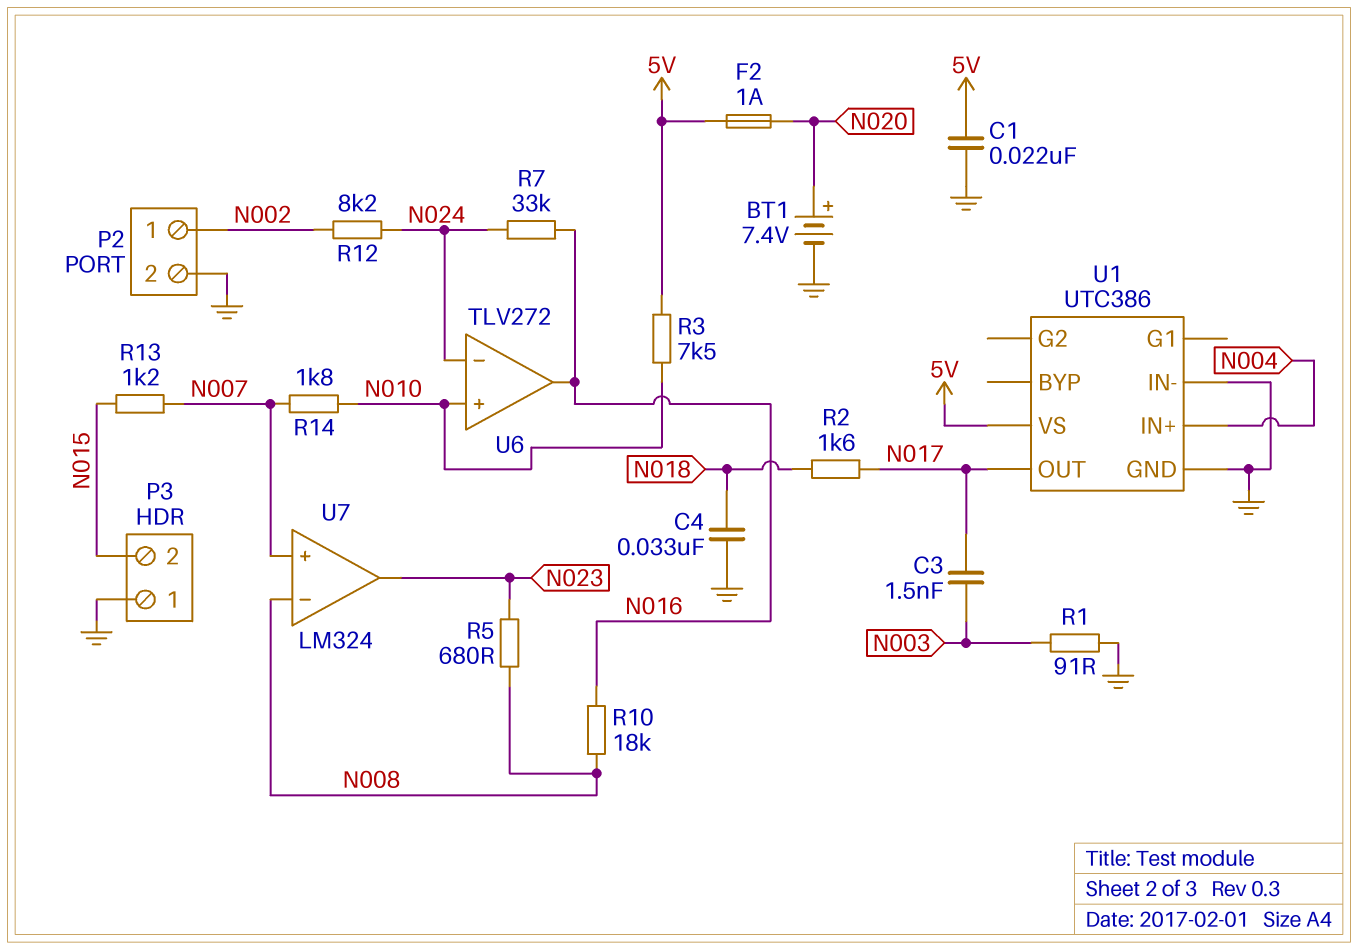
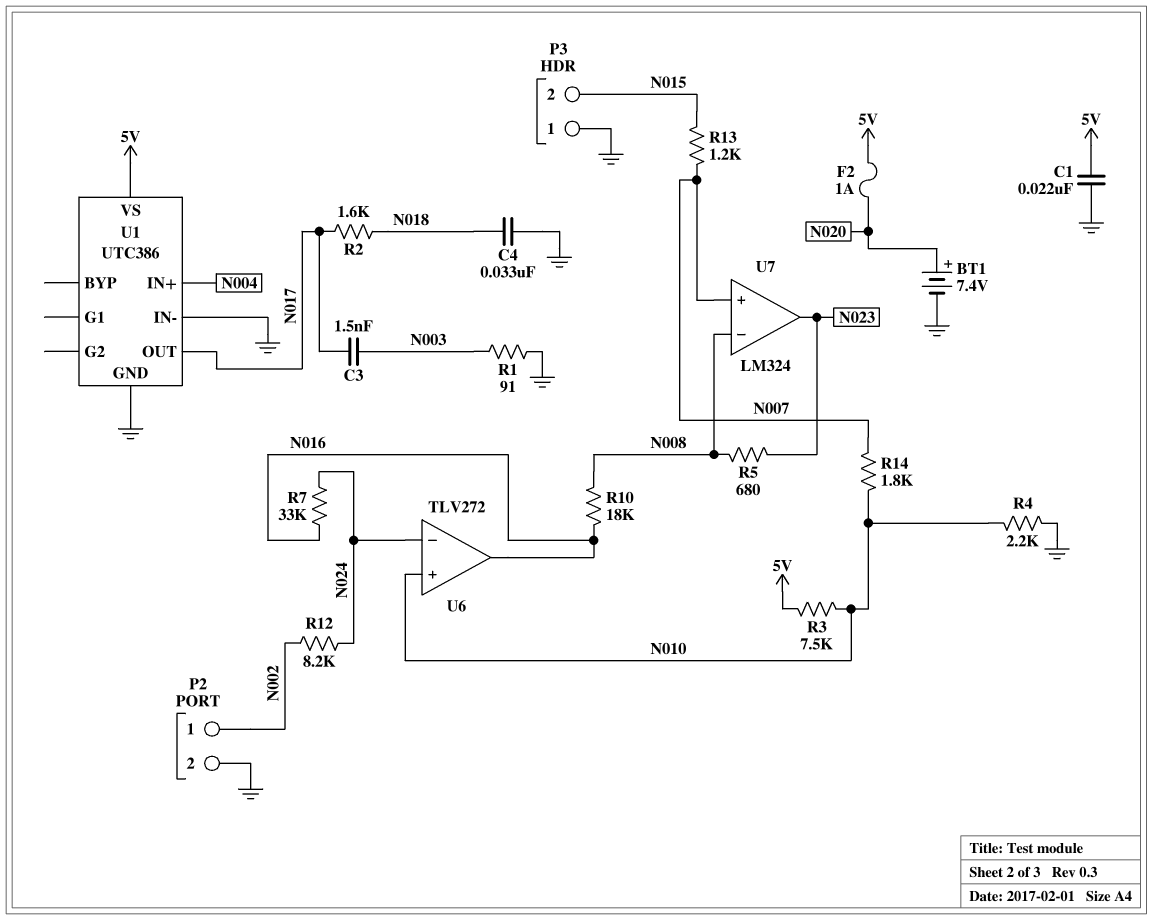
R4: none -> 2.2k (GND, N010)

